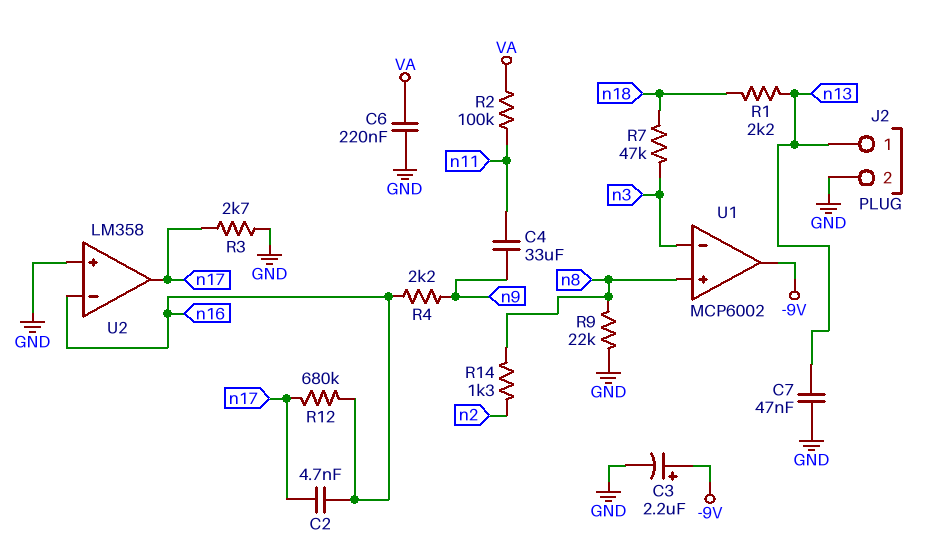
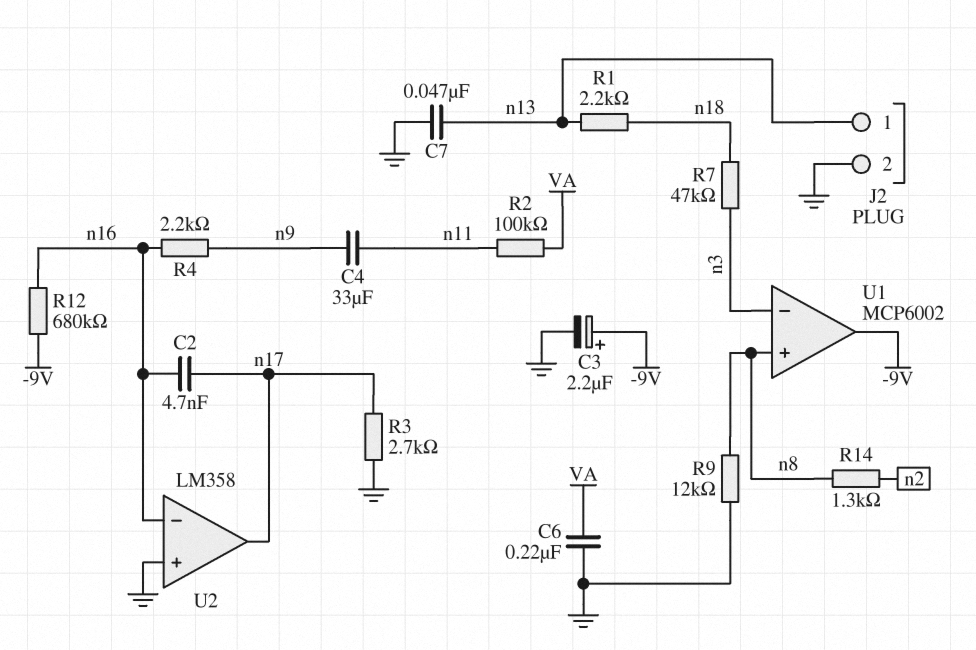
R9: 22k (GND, n8) -> 12k (GND, n8)
R12: 680k (n16, n17) -> 680k (-9V, n16)

